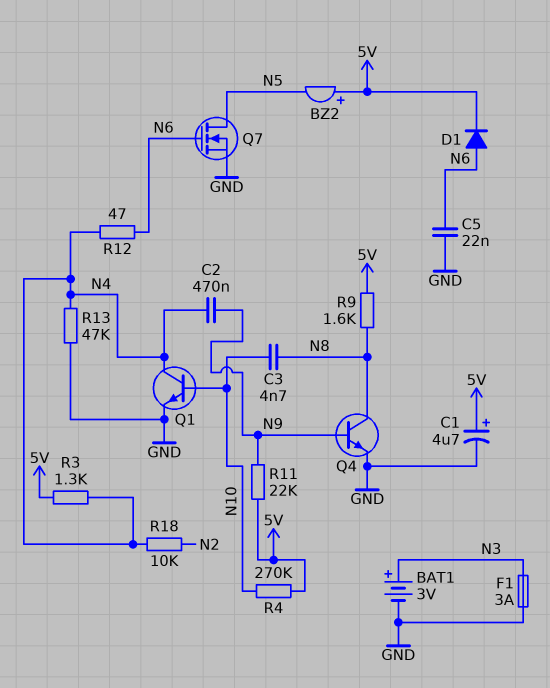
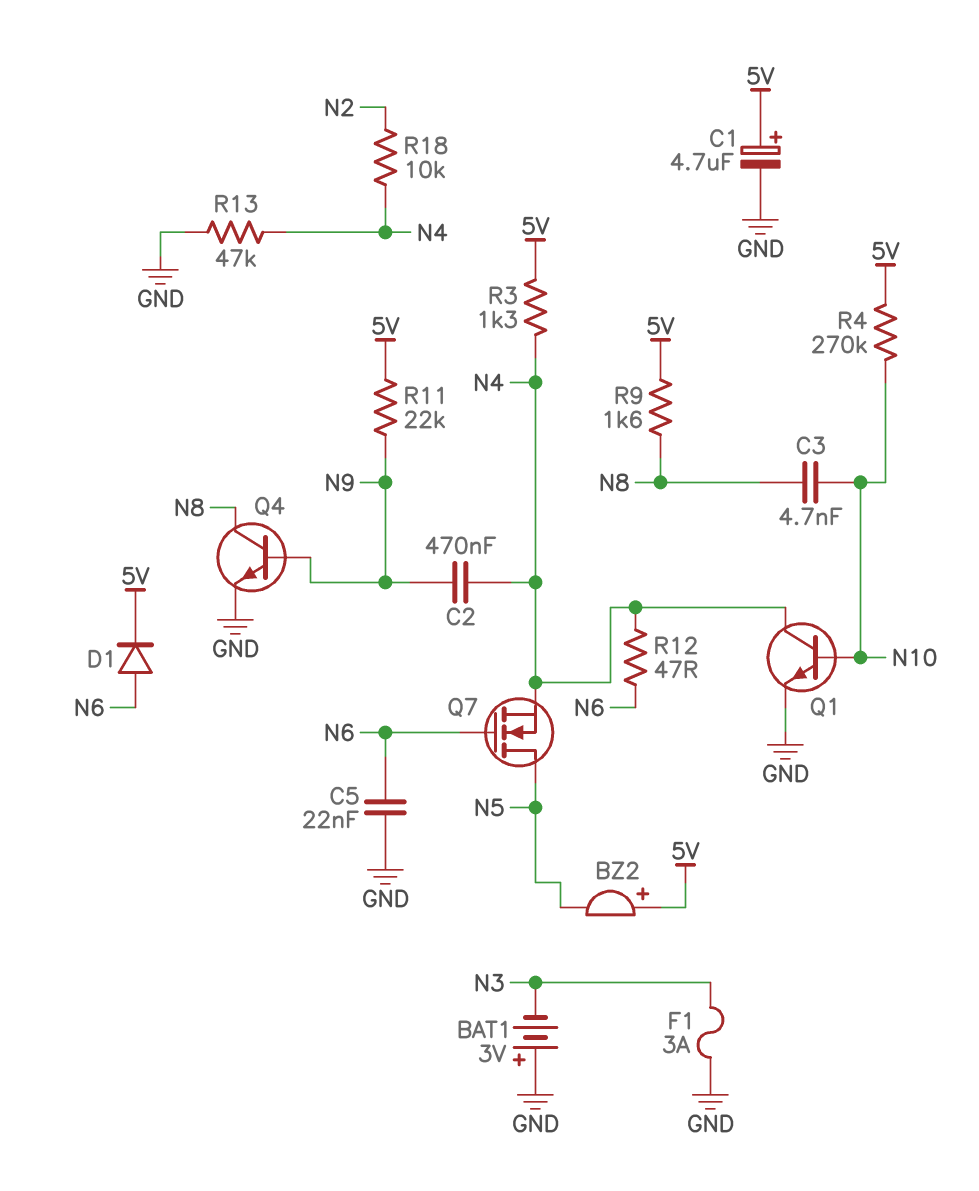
BAT1: 3V (plus N3, minus GND) -> 3V (plus GND, minus N3)
Q7: NMOS (G N6, D N5, S GND) -> NMOS (G N6, D N5, S N4)

